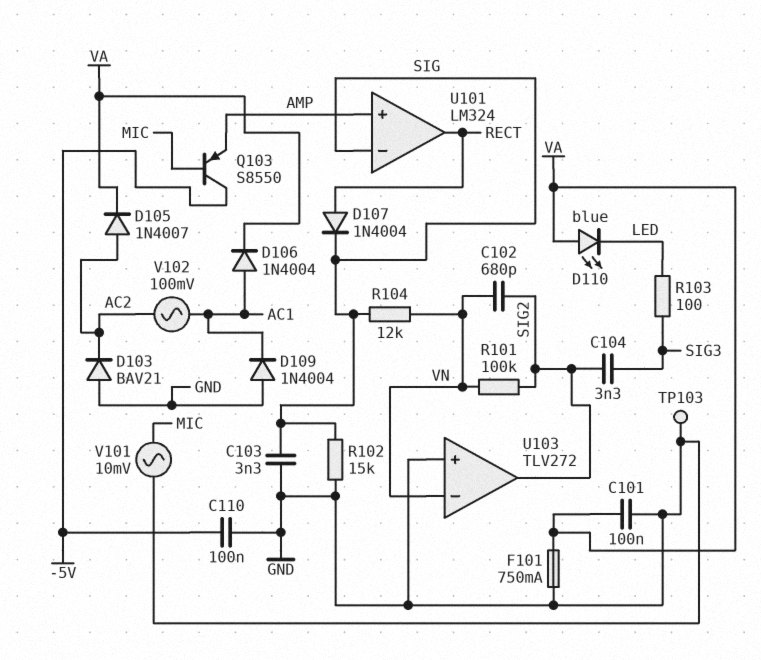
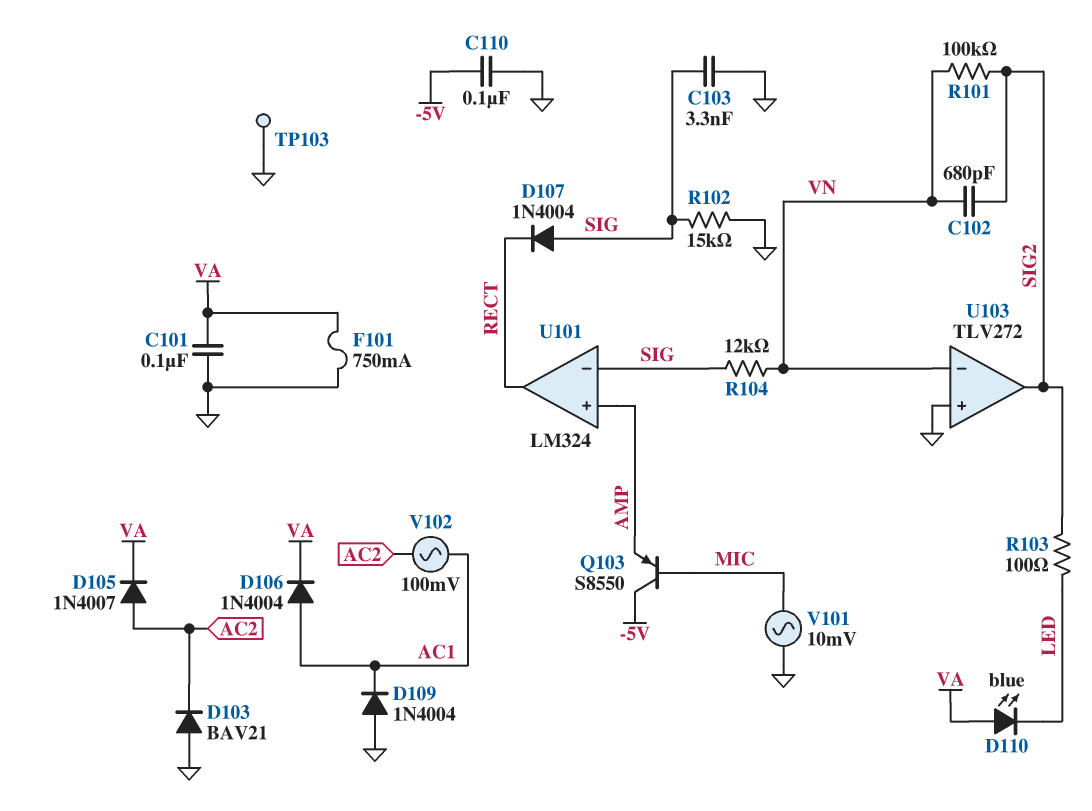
C104: 3.3nF (SIG2, SIG3) -> none
D107: diode 1N4004 (A RECT, K SIG) -> diode 1N4004 (A SIG, K RECT)
R103: 100 (LED, SIG3) -> 100 (LED, SIG2)

